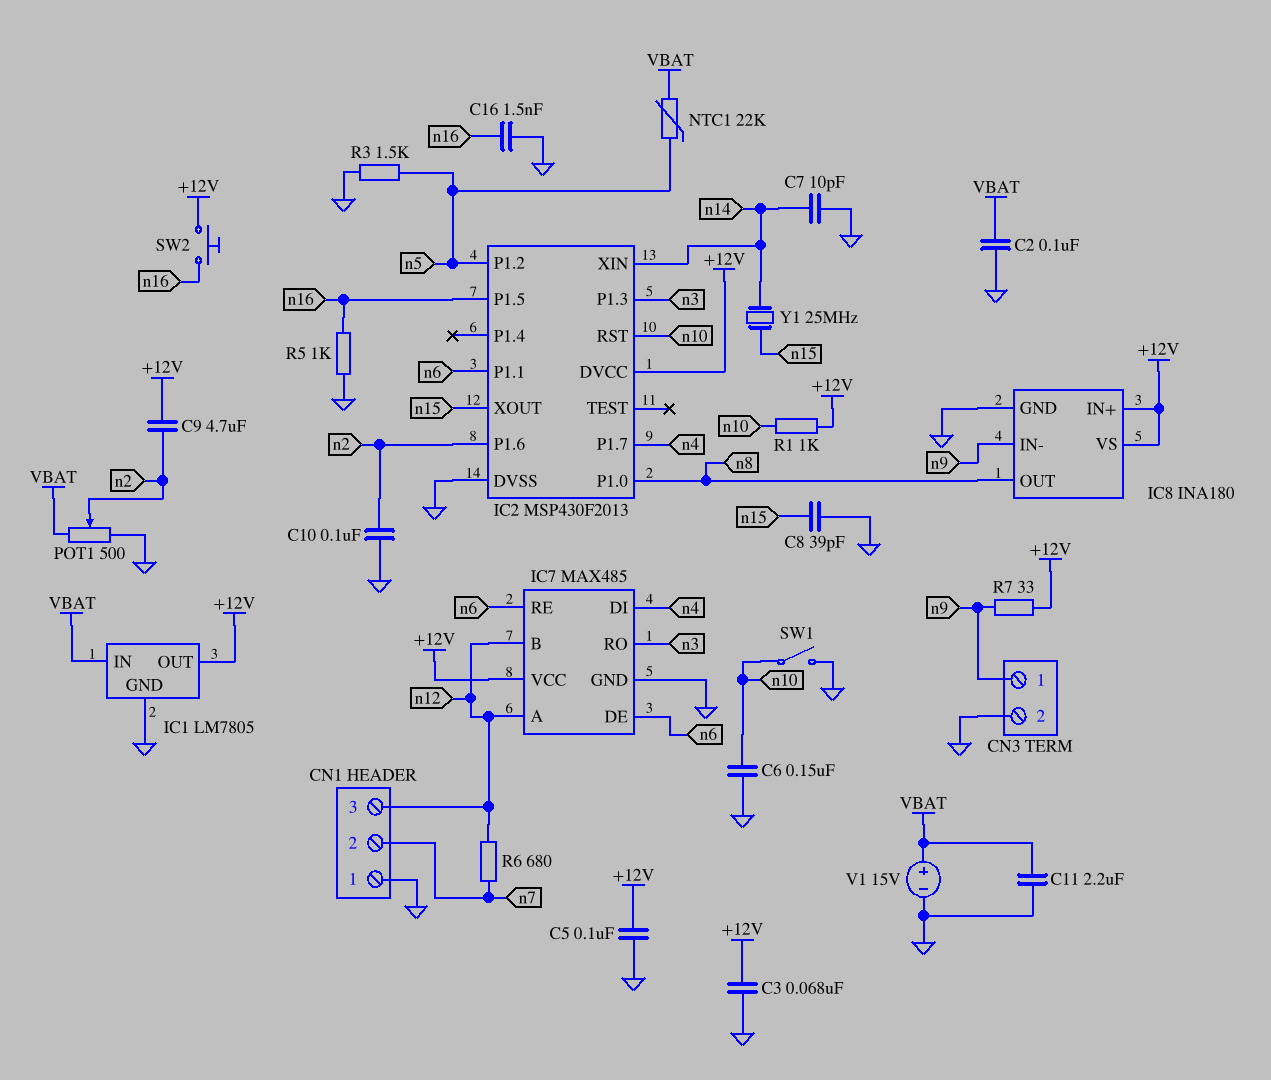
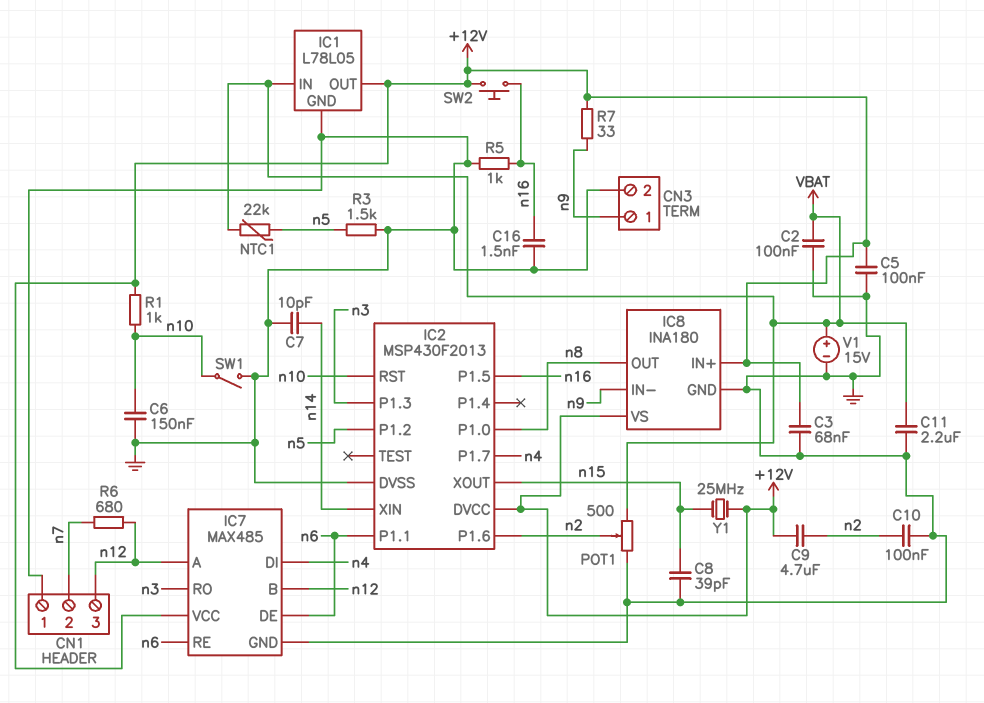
IC1: LM7805 -> L78L05
Y1: 25MHz (n14, n15) -> 25MHz (+12V, n15)

